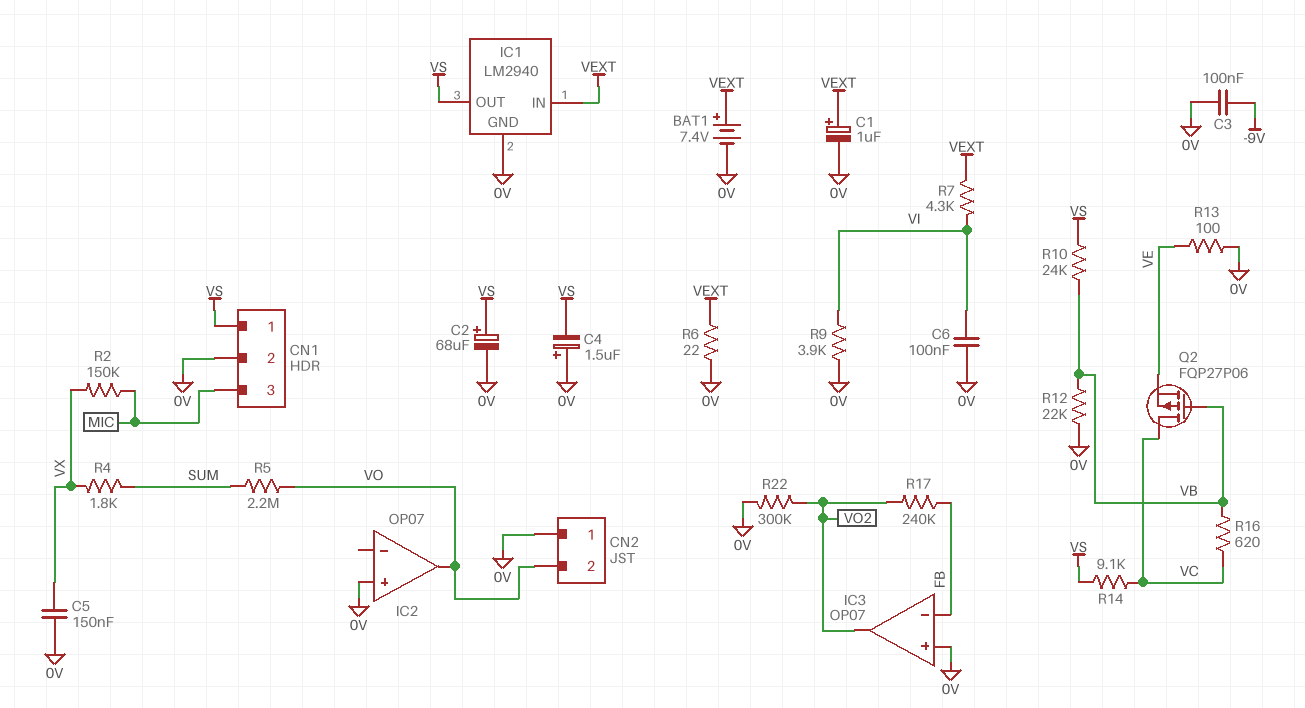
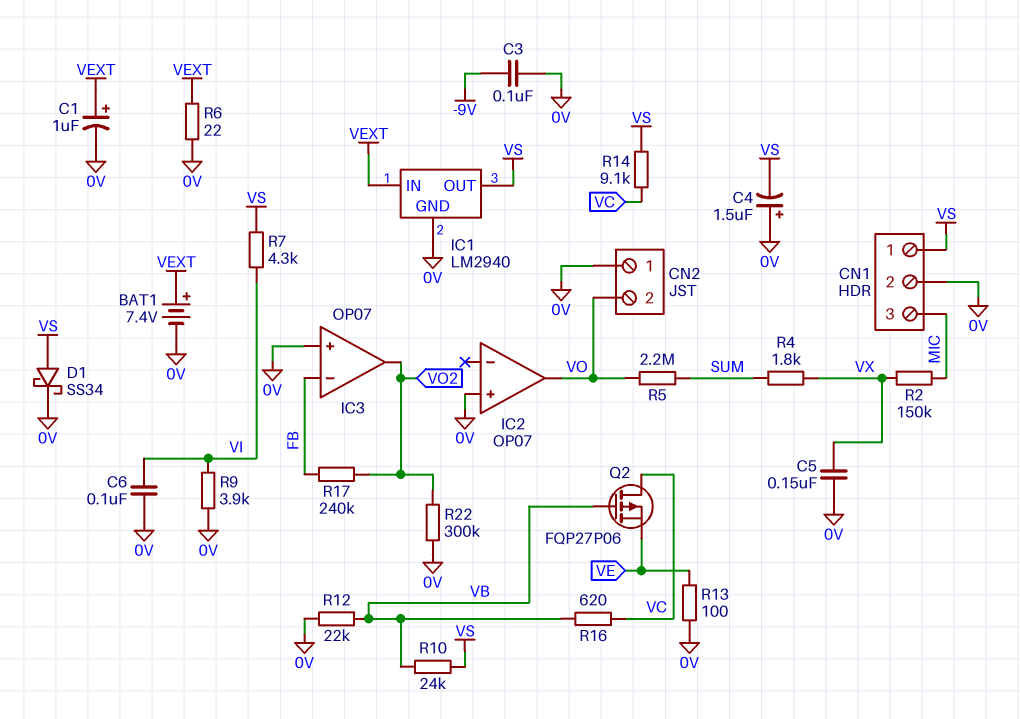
C2: 68uF (plus VS, minus 0V) -> none
D1: none -> schottky SS34 (A VS, K 0V)
R7: 4.3k (VEXT, VI) -> 4.3k (VI, VS)

